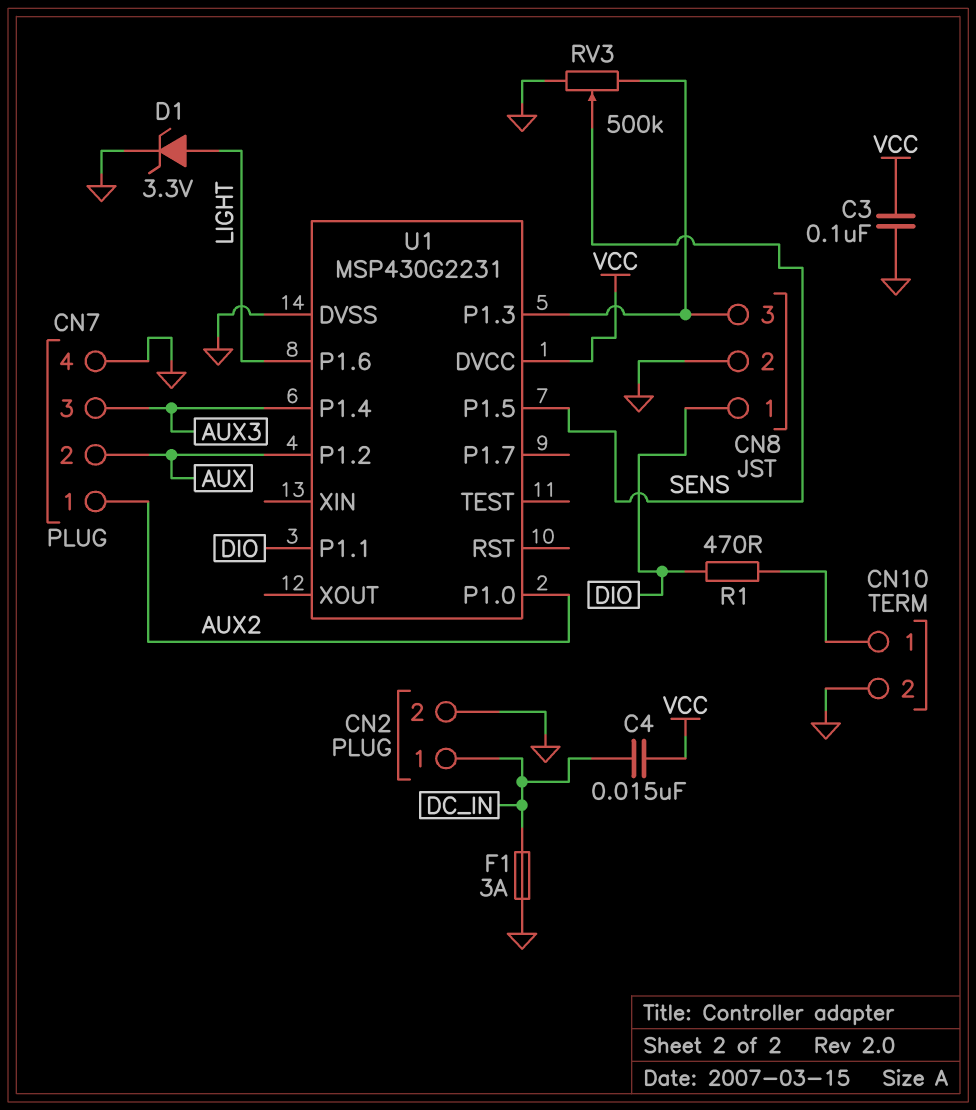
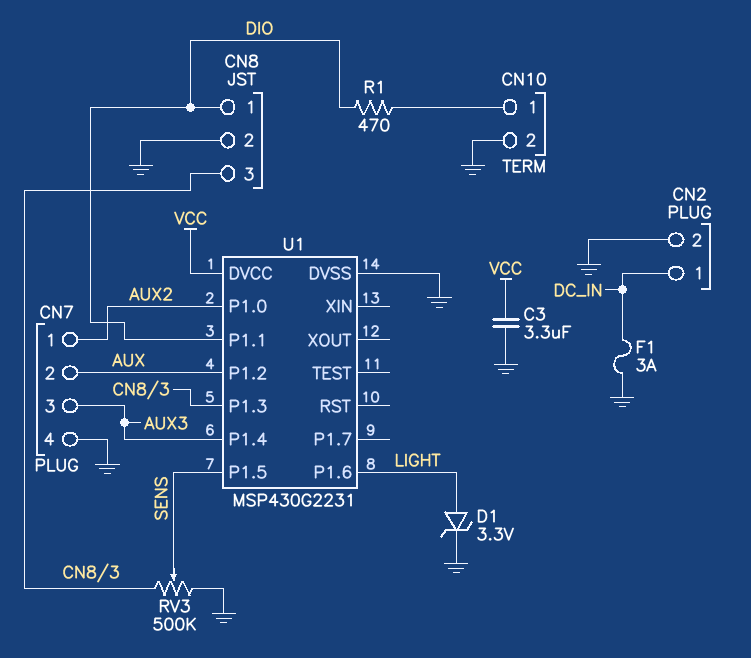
C3: 100nF (GND, VCC) -> 3.3uF (GND, VCC)
C4: 15nF (DC_IN, VCC) -> none

